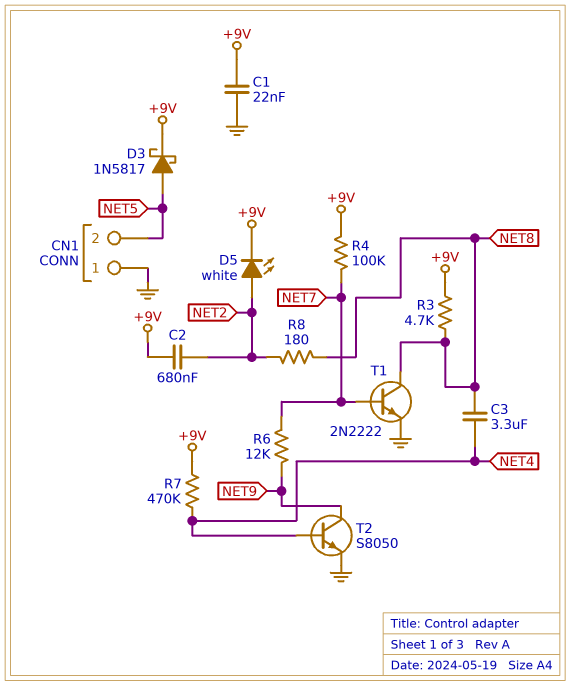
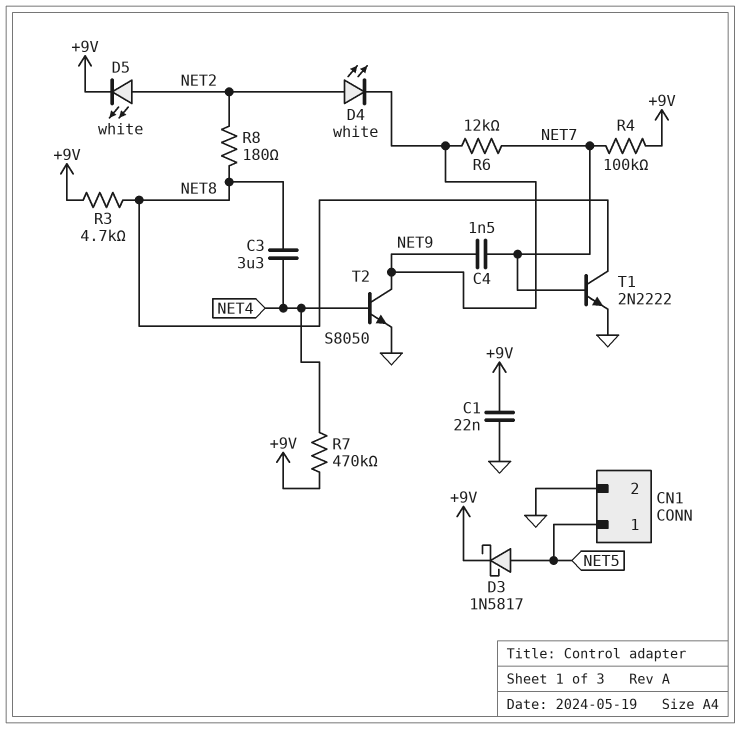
C2: 680nF (+9V, NET2) -> none
C4: none -> 1.5nF (NET7, NET9)
CN1 pin 1: GND -> NET5
CN1 pin 2: NET5 -> GND
D4: none -> LED white (A NET2, K NET9)

